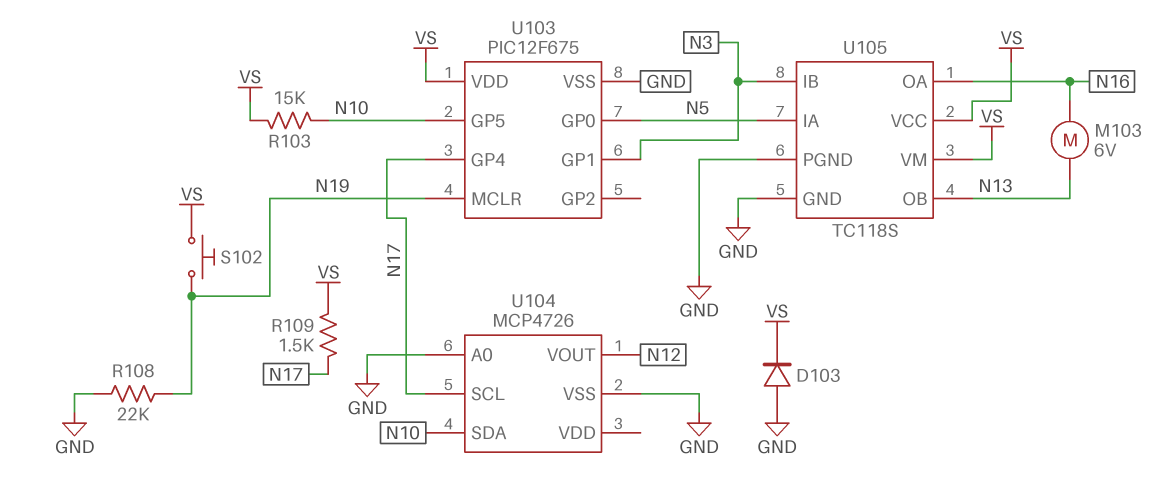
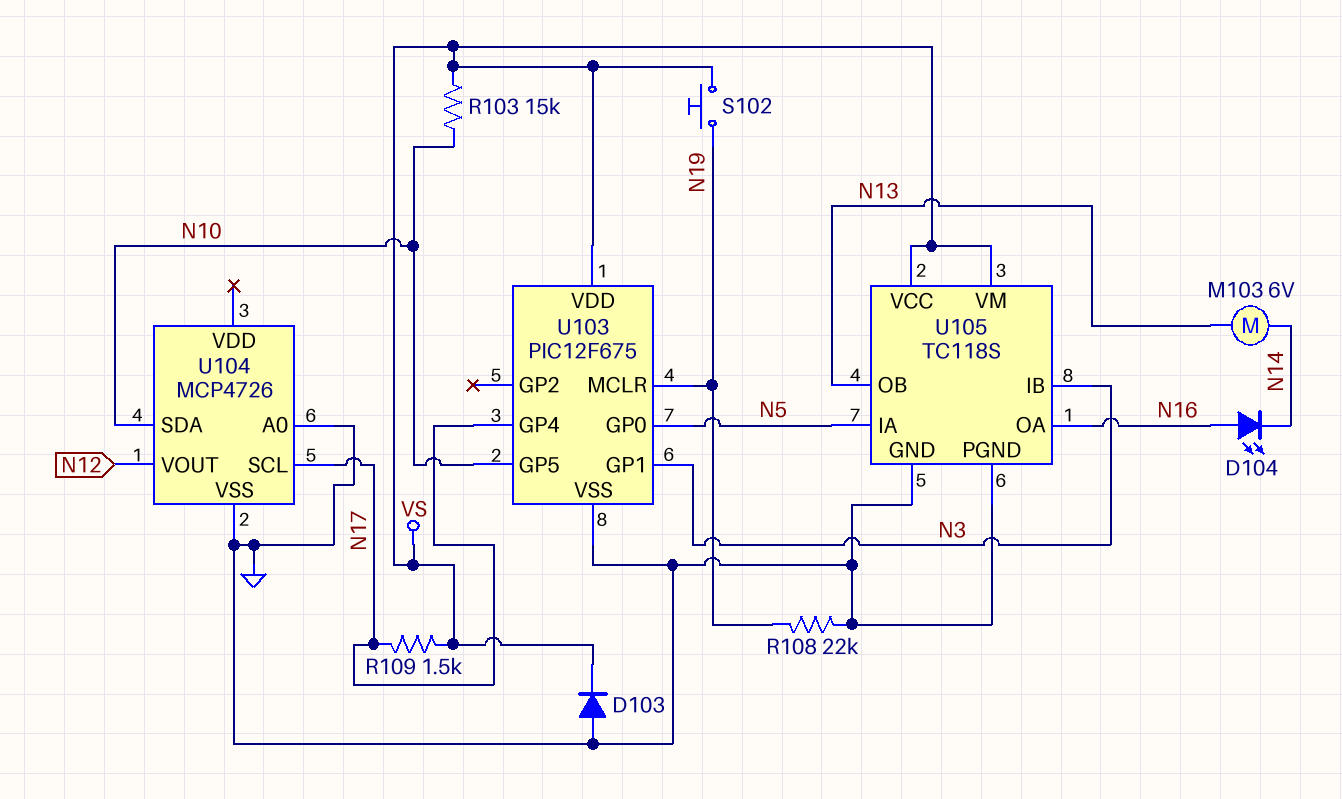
D104: none -> LED (A N16, K N14)
M103: motor 6V (N13, N16) -> motor 6V (N13, N14)

